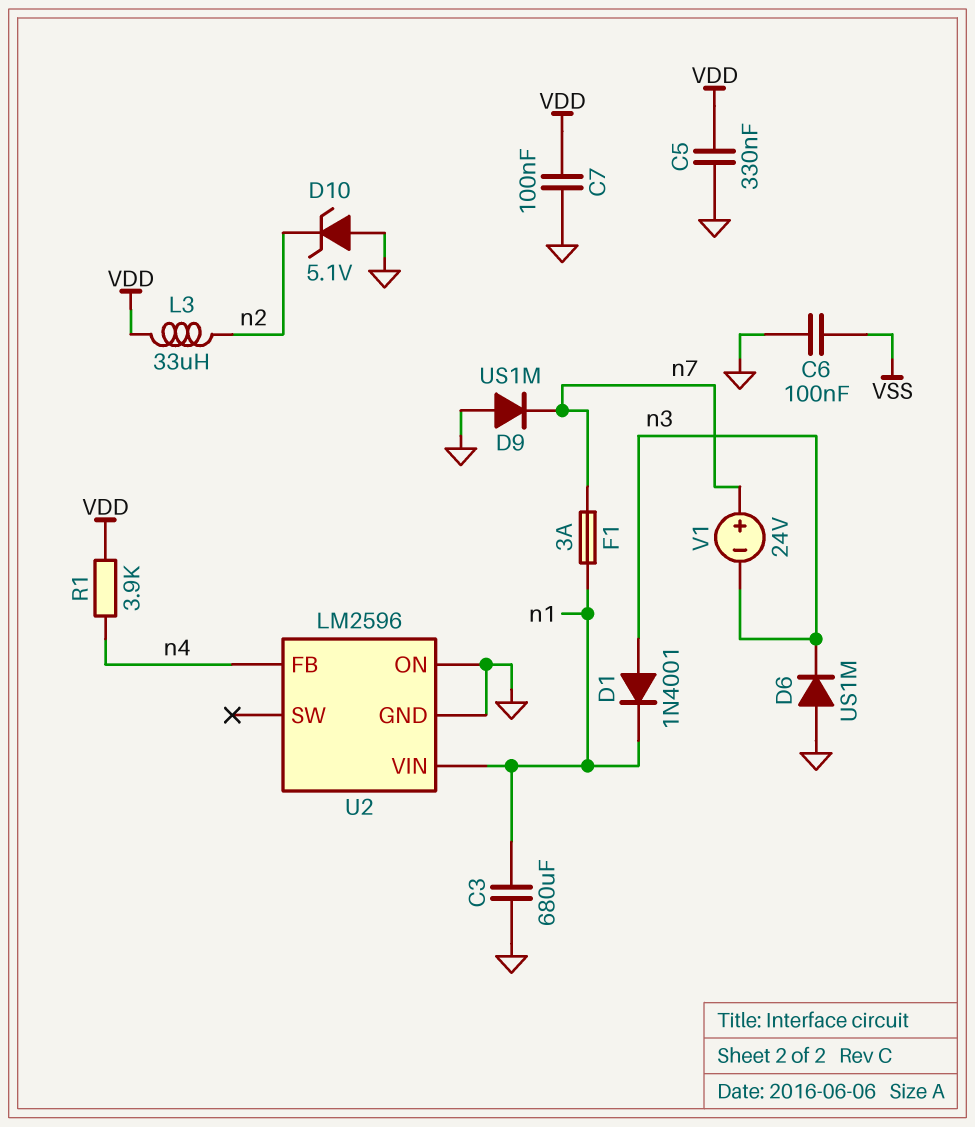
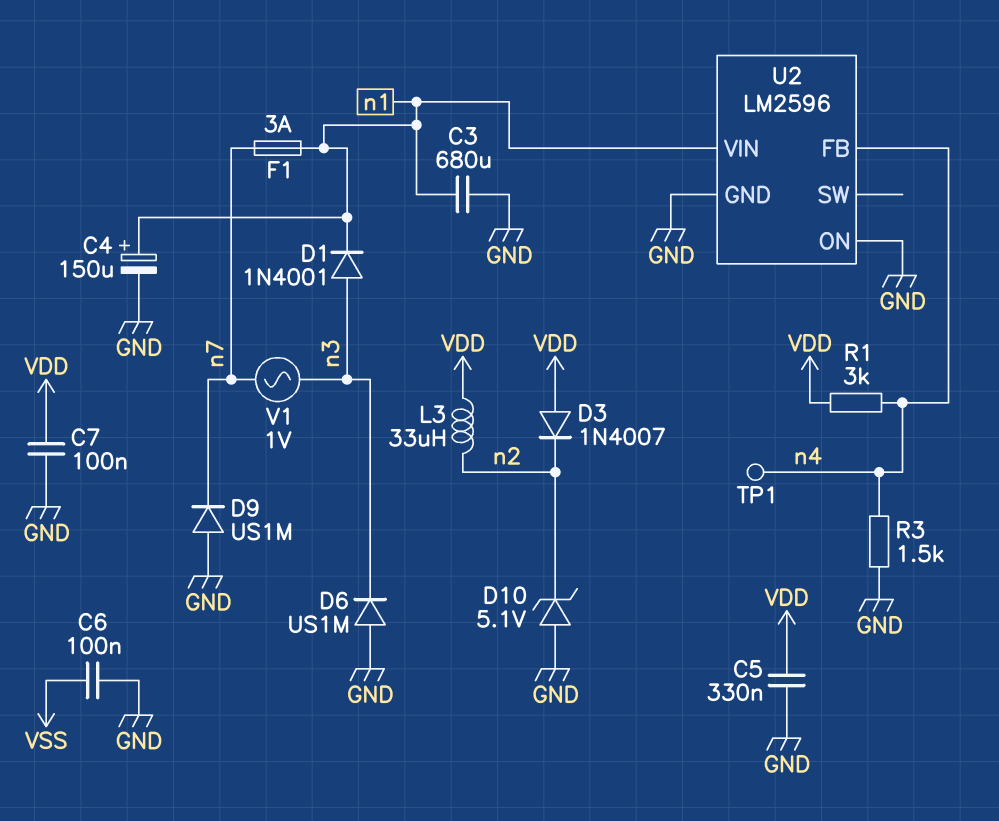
C4: none -> 150uF (plus n1, minus GND)
D3: none -> diode 1N4007 (A VDD, K n2)
R1: 3.9k (VDD, n4) -> 3k (VDD, n4)
R3: none -> 1.5k (GND, n4)
TP1: none -> test point (n4)
V1: 24V (plus n7, minus n3) -> AC 1V (n3, n7)

